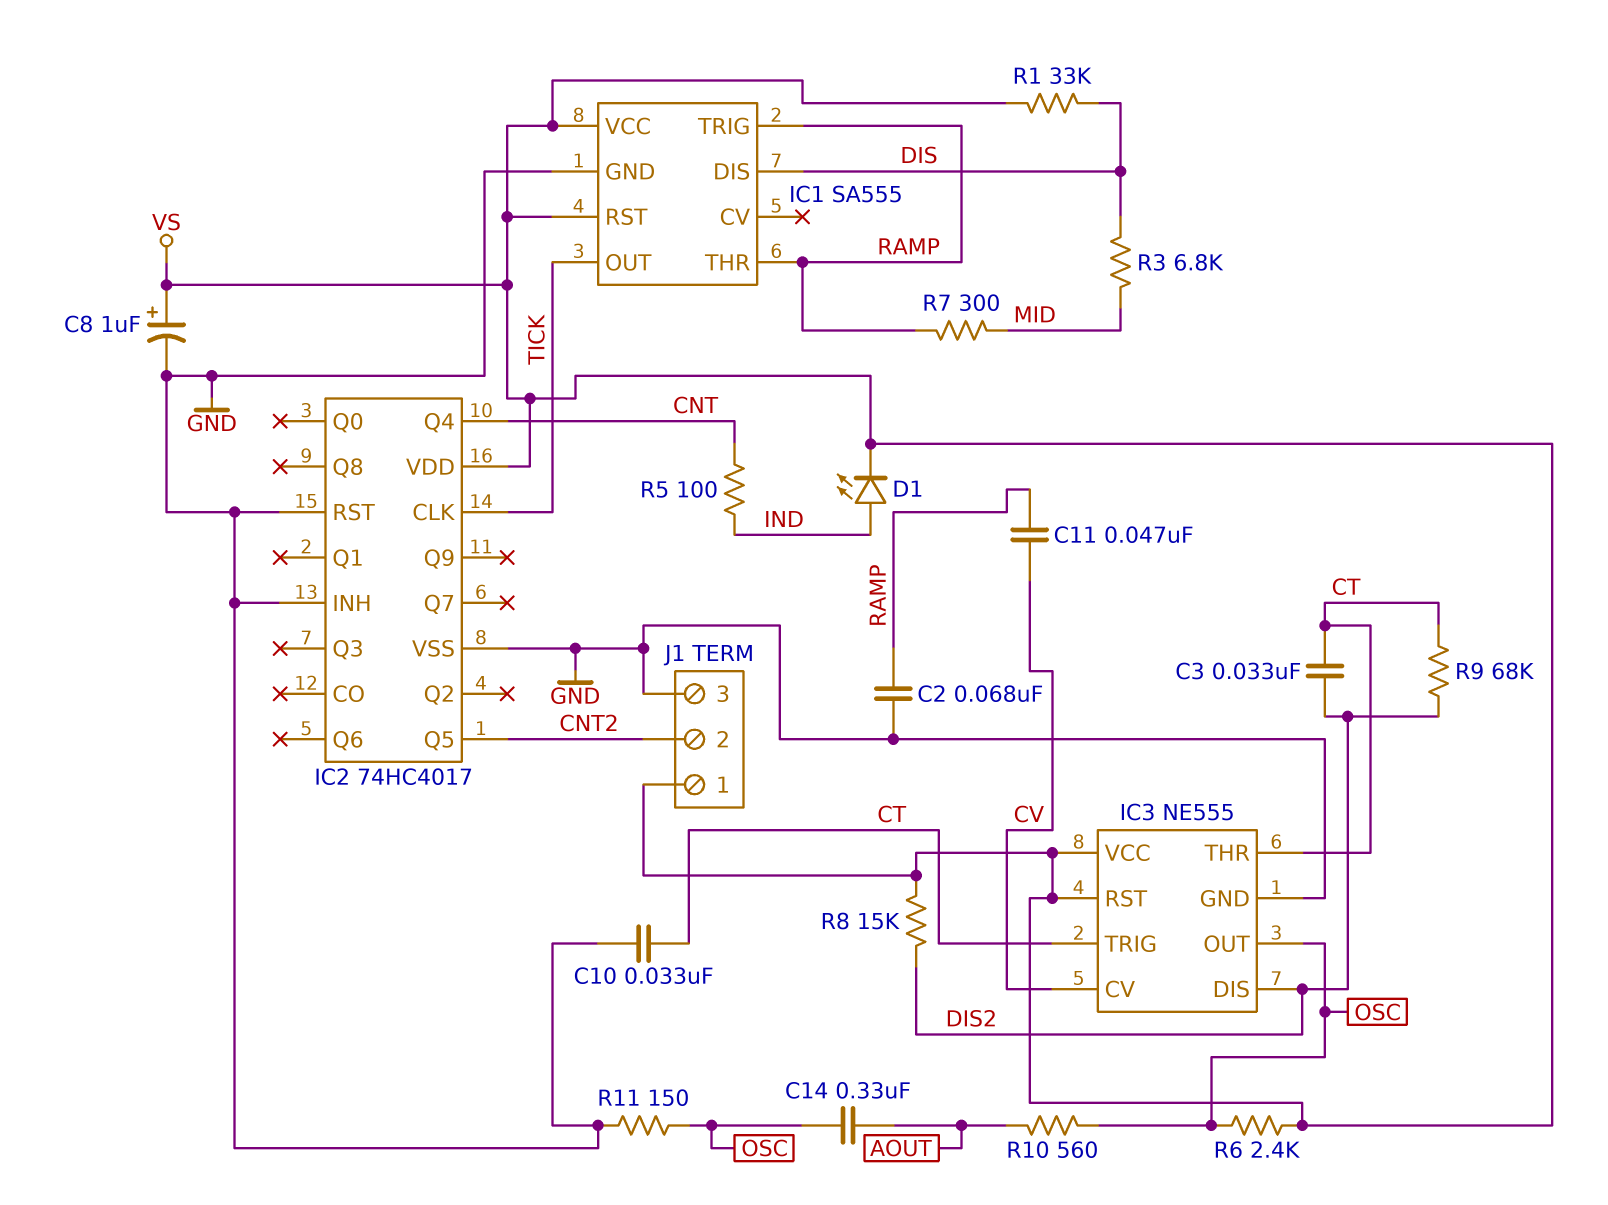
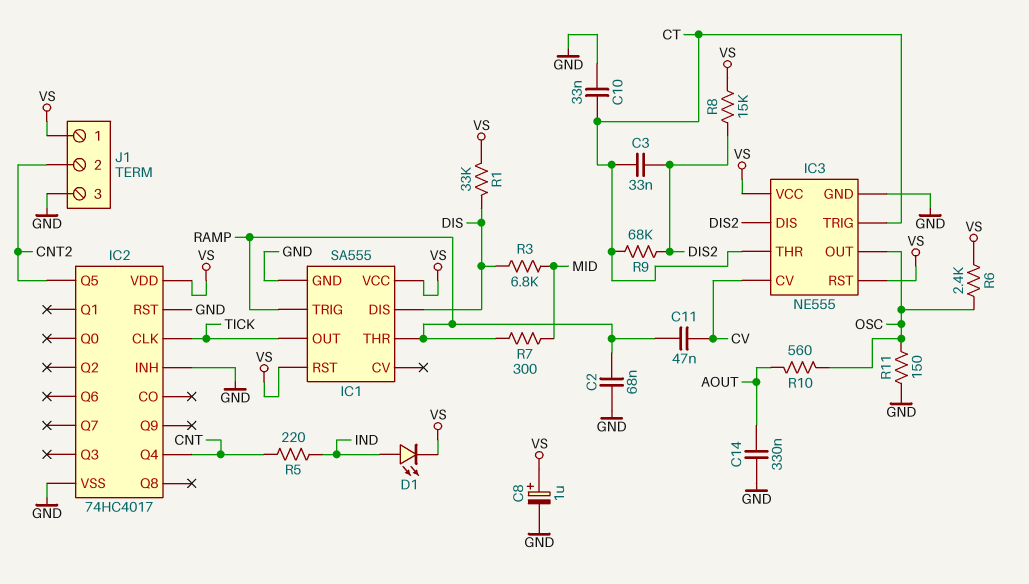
C14: 330nF (AOUT, OSC) -> 330nF (AOUT, GND)
R5: 100 (CNT, IND) -> 220 (CNT, IND)

